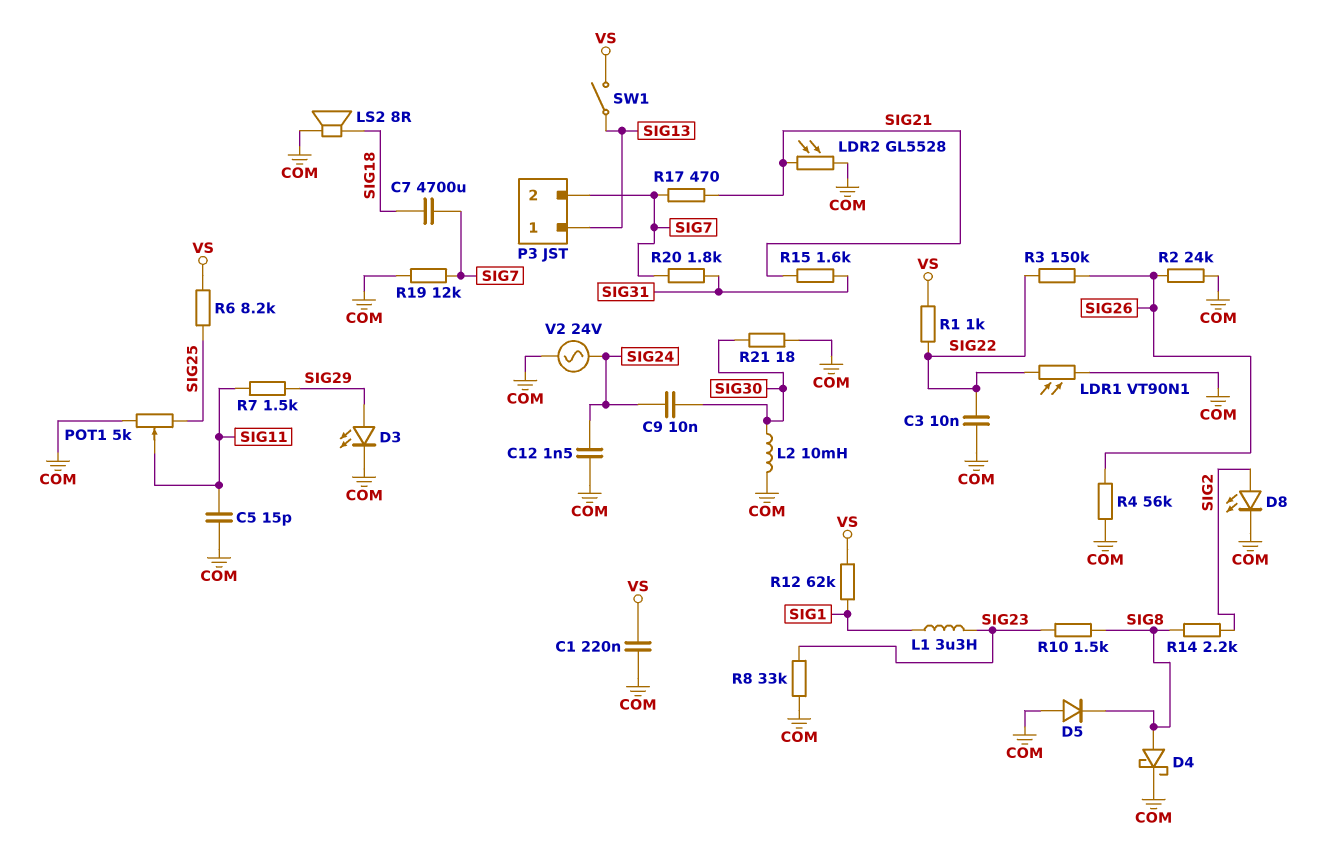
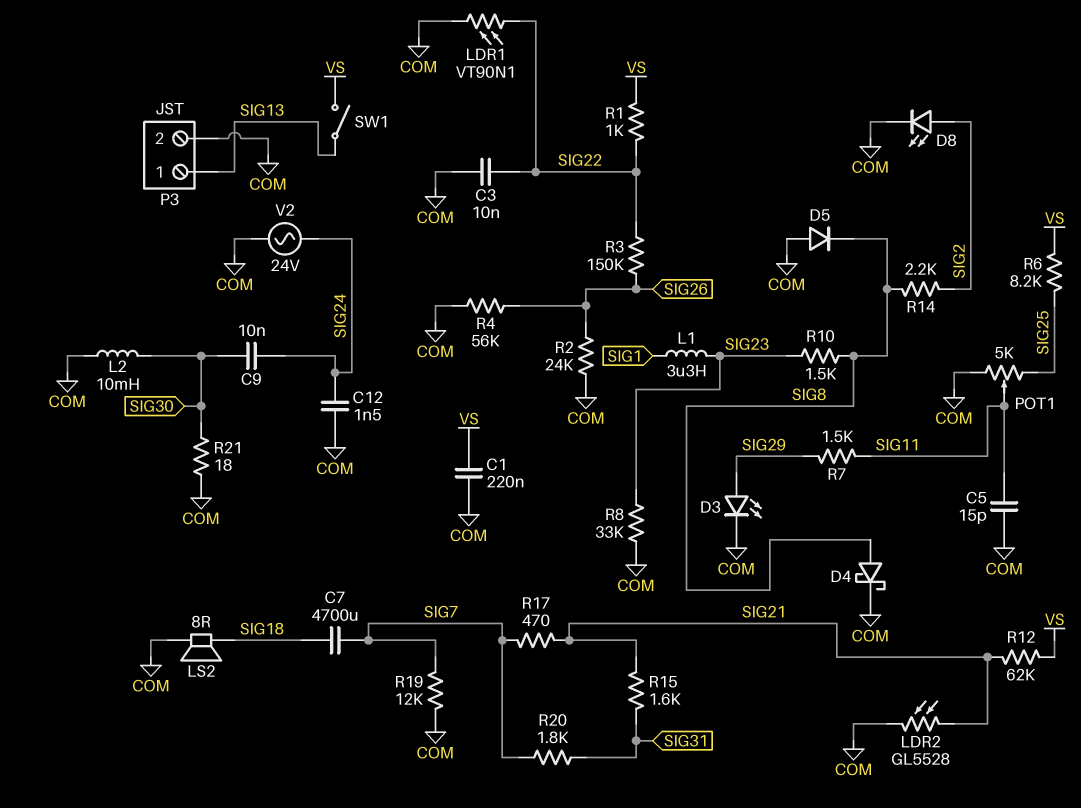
P3 pin 2: SIG7 -> COM
R12: 62k (SIG1, VS) -> 62k (SIG21, VS)

